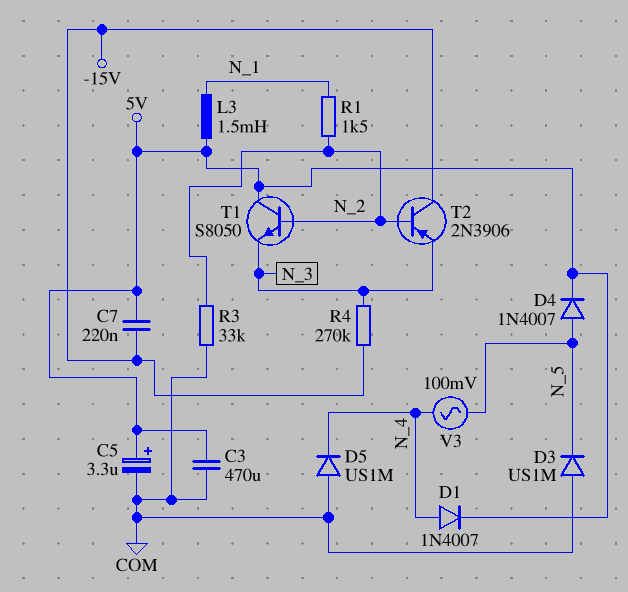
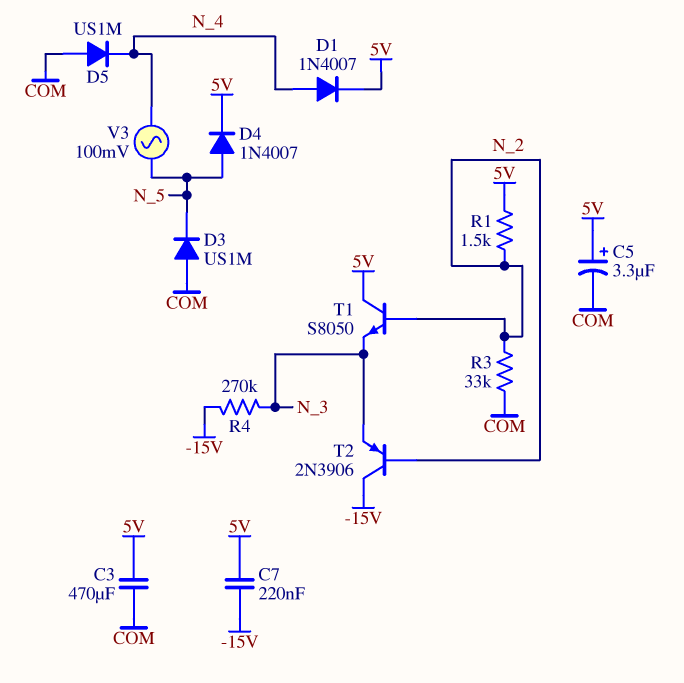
L3: 1.5mH (5V, N_1) -> none
R1: 1.5k (N_1, N_2) -> 1.5k (5V, N_2)

